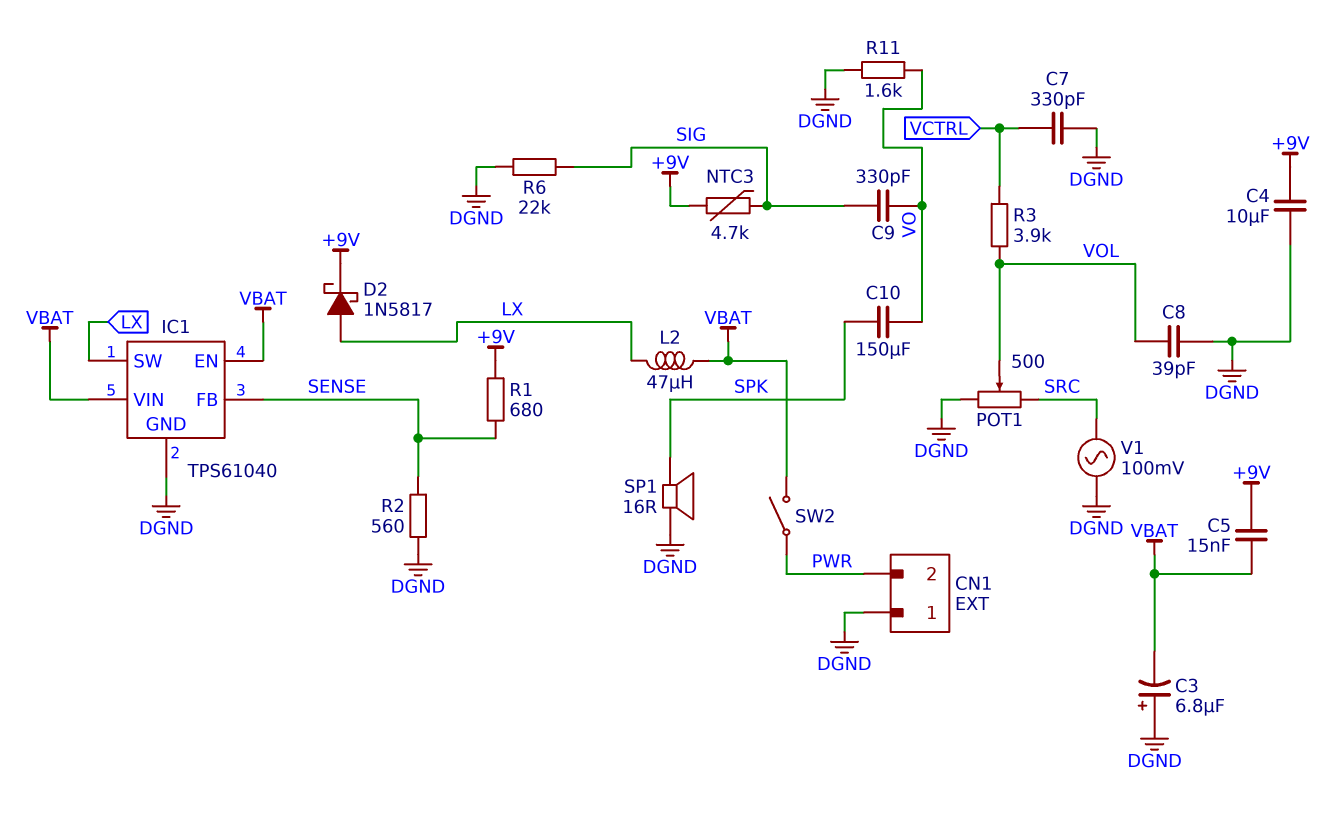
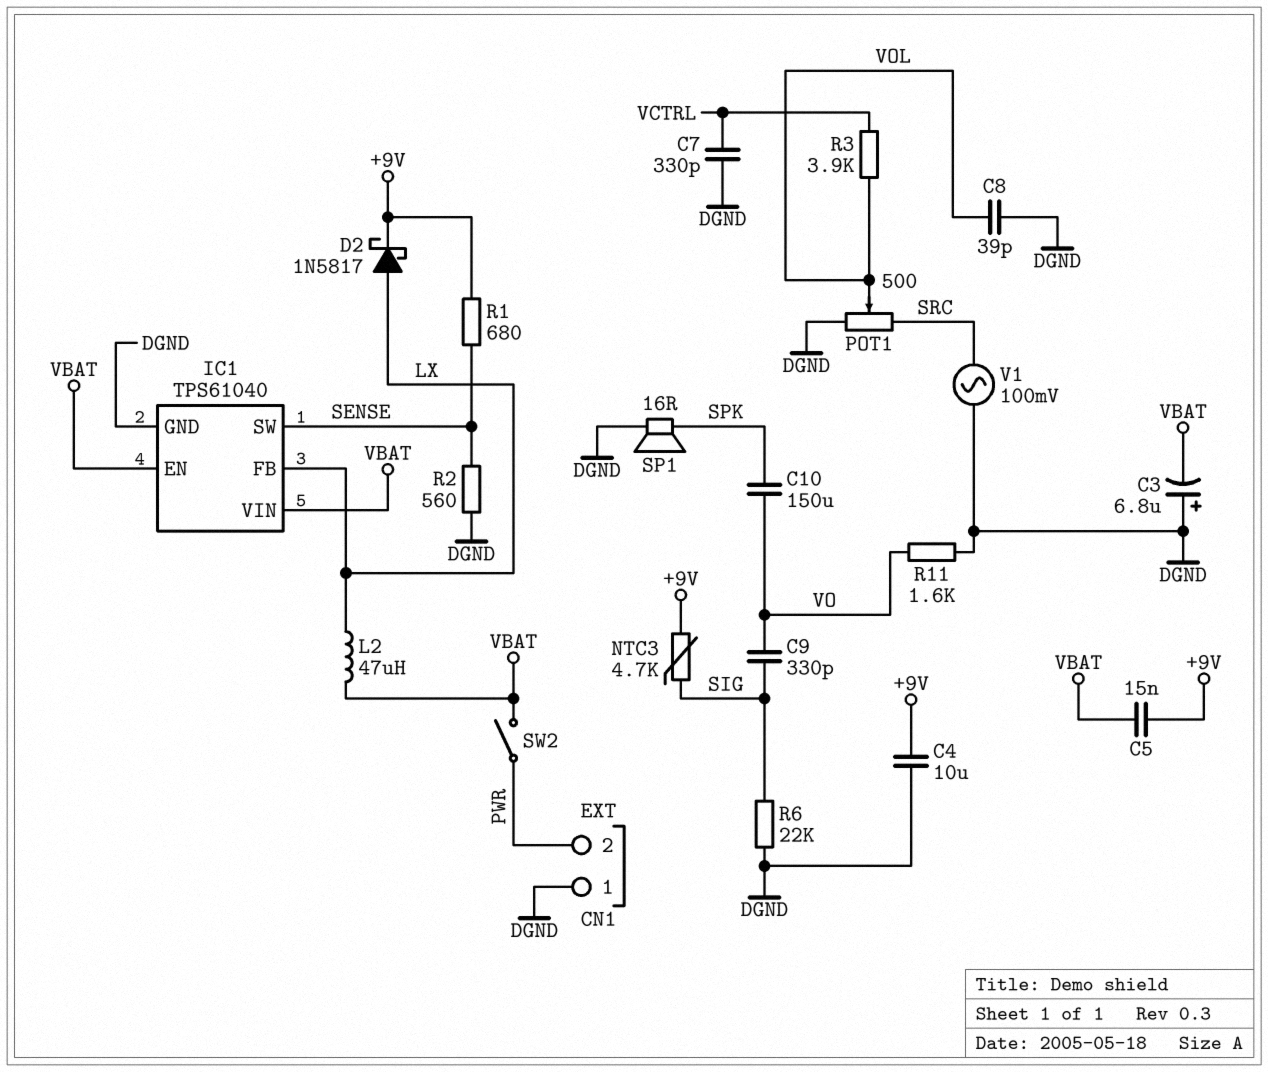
IC1 pin FB: SENSE -> LX
IC1 pin SW: LX -> SENSE

